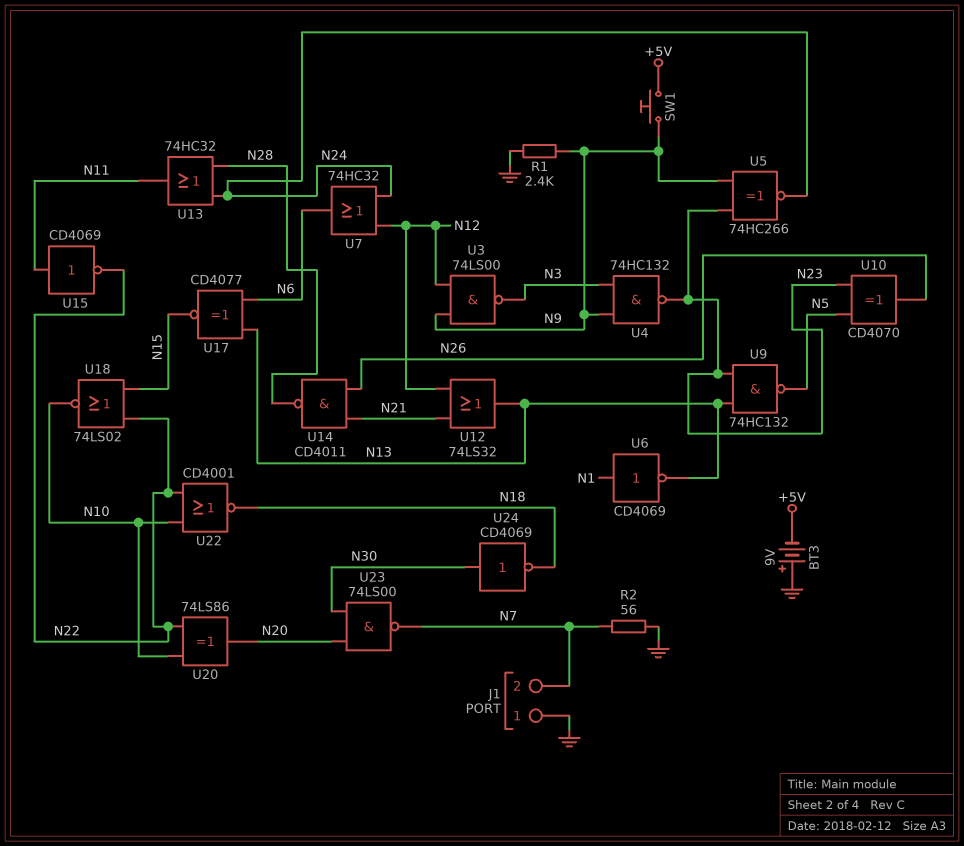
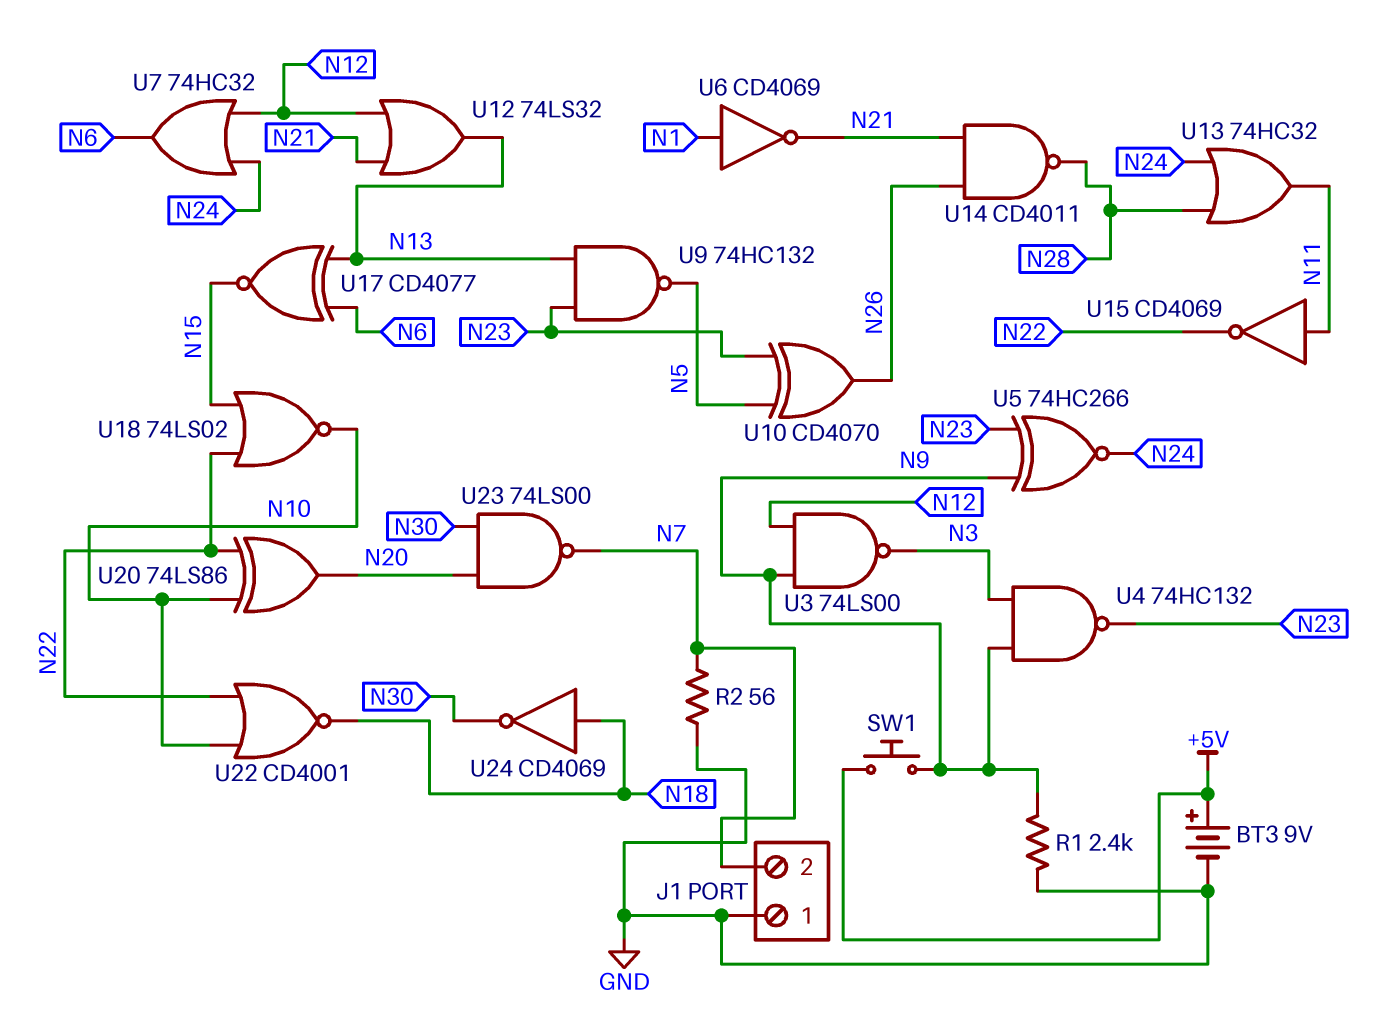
BT3: 9V (plus GND, minus +5V) -> 9V (plus +5V, minus GND)
U6: NOT CD4069 (in N1, out N13) -> NOT CD4069 (in N1, out N21)
U24: NOT CD4069 (in N30, out N18) -> NOT CD4069 (in N18, out N30)

